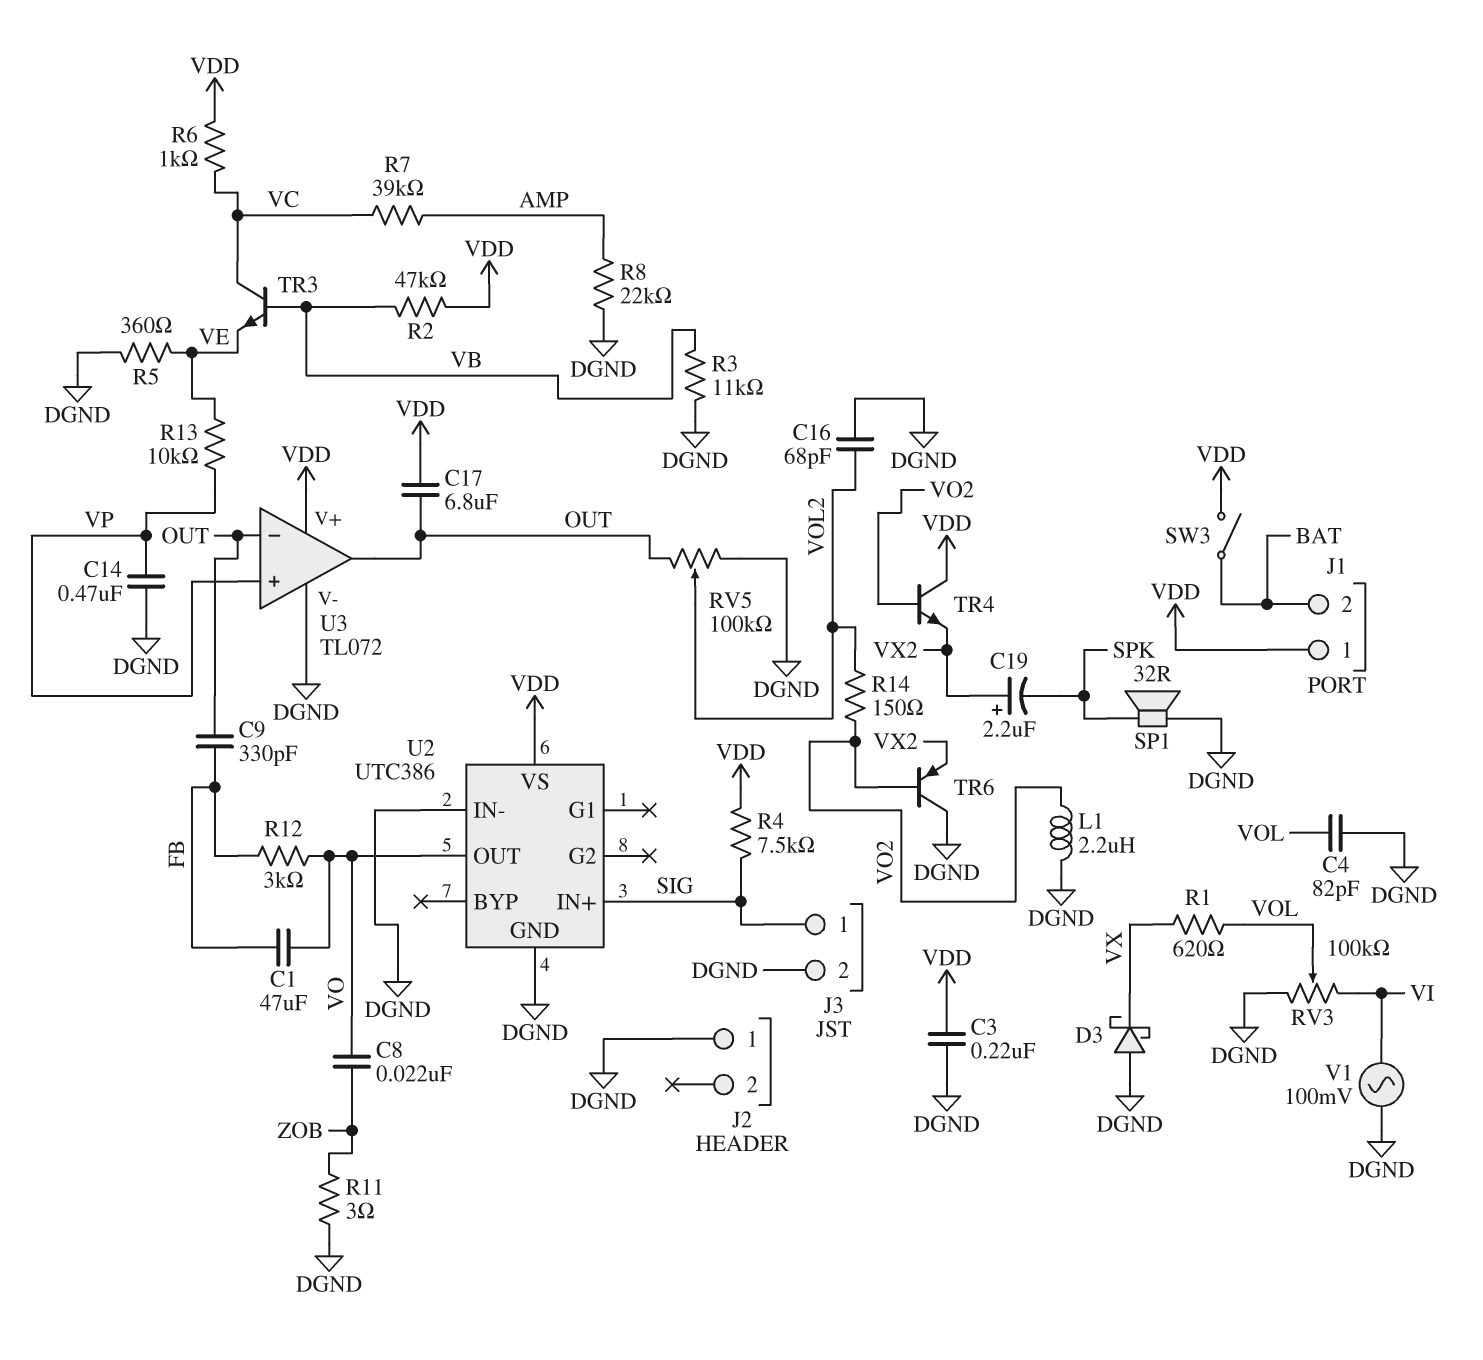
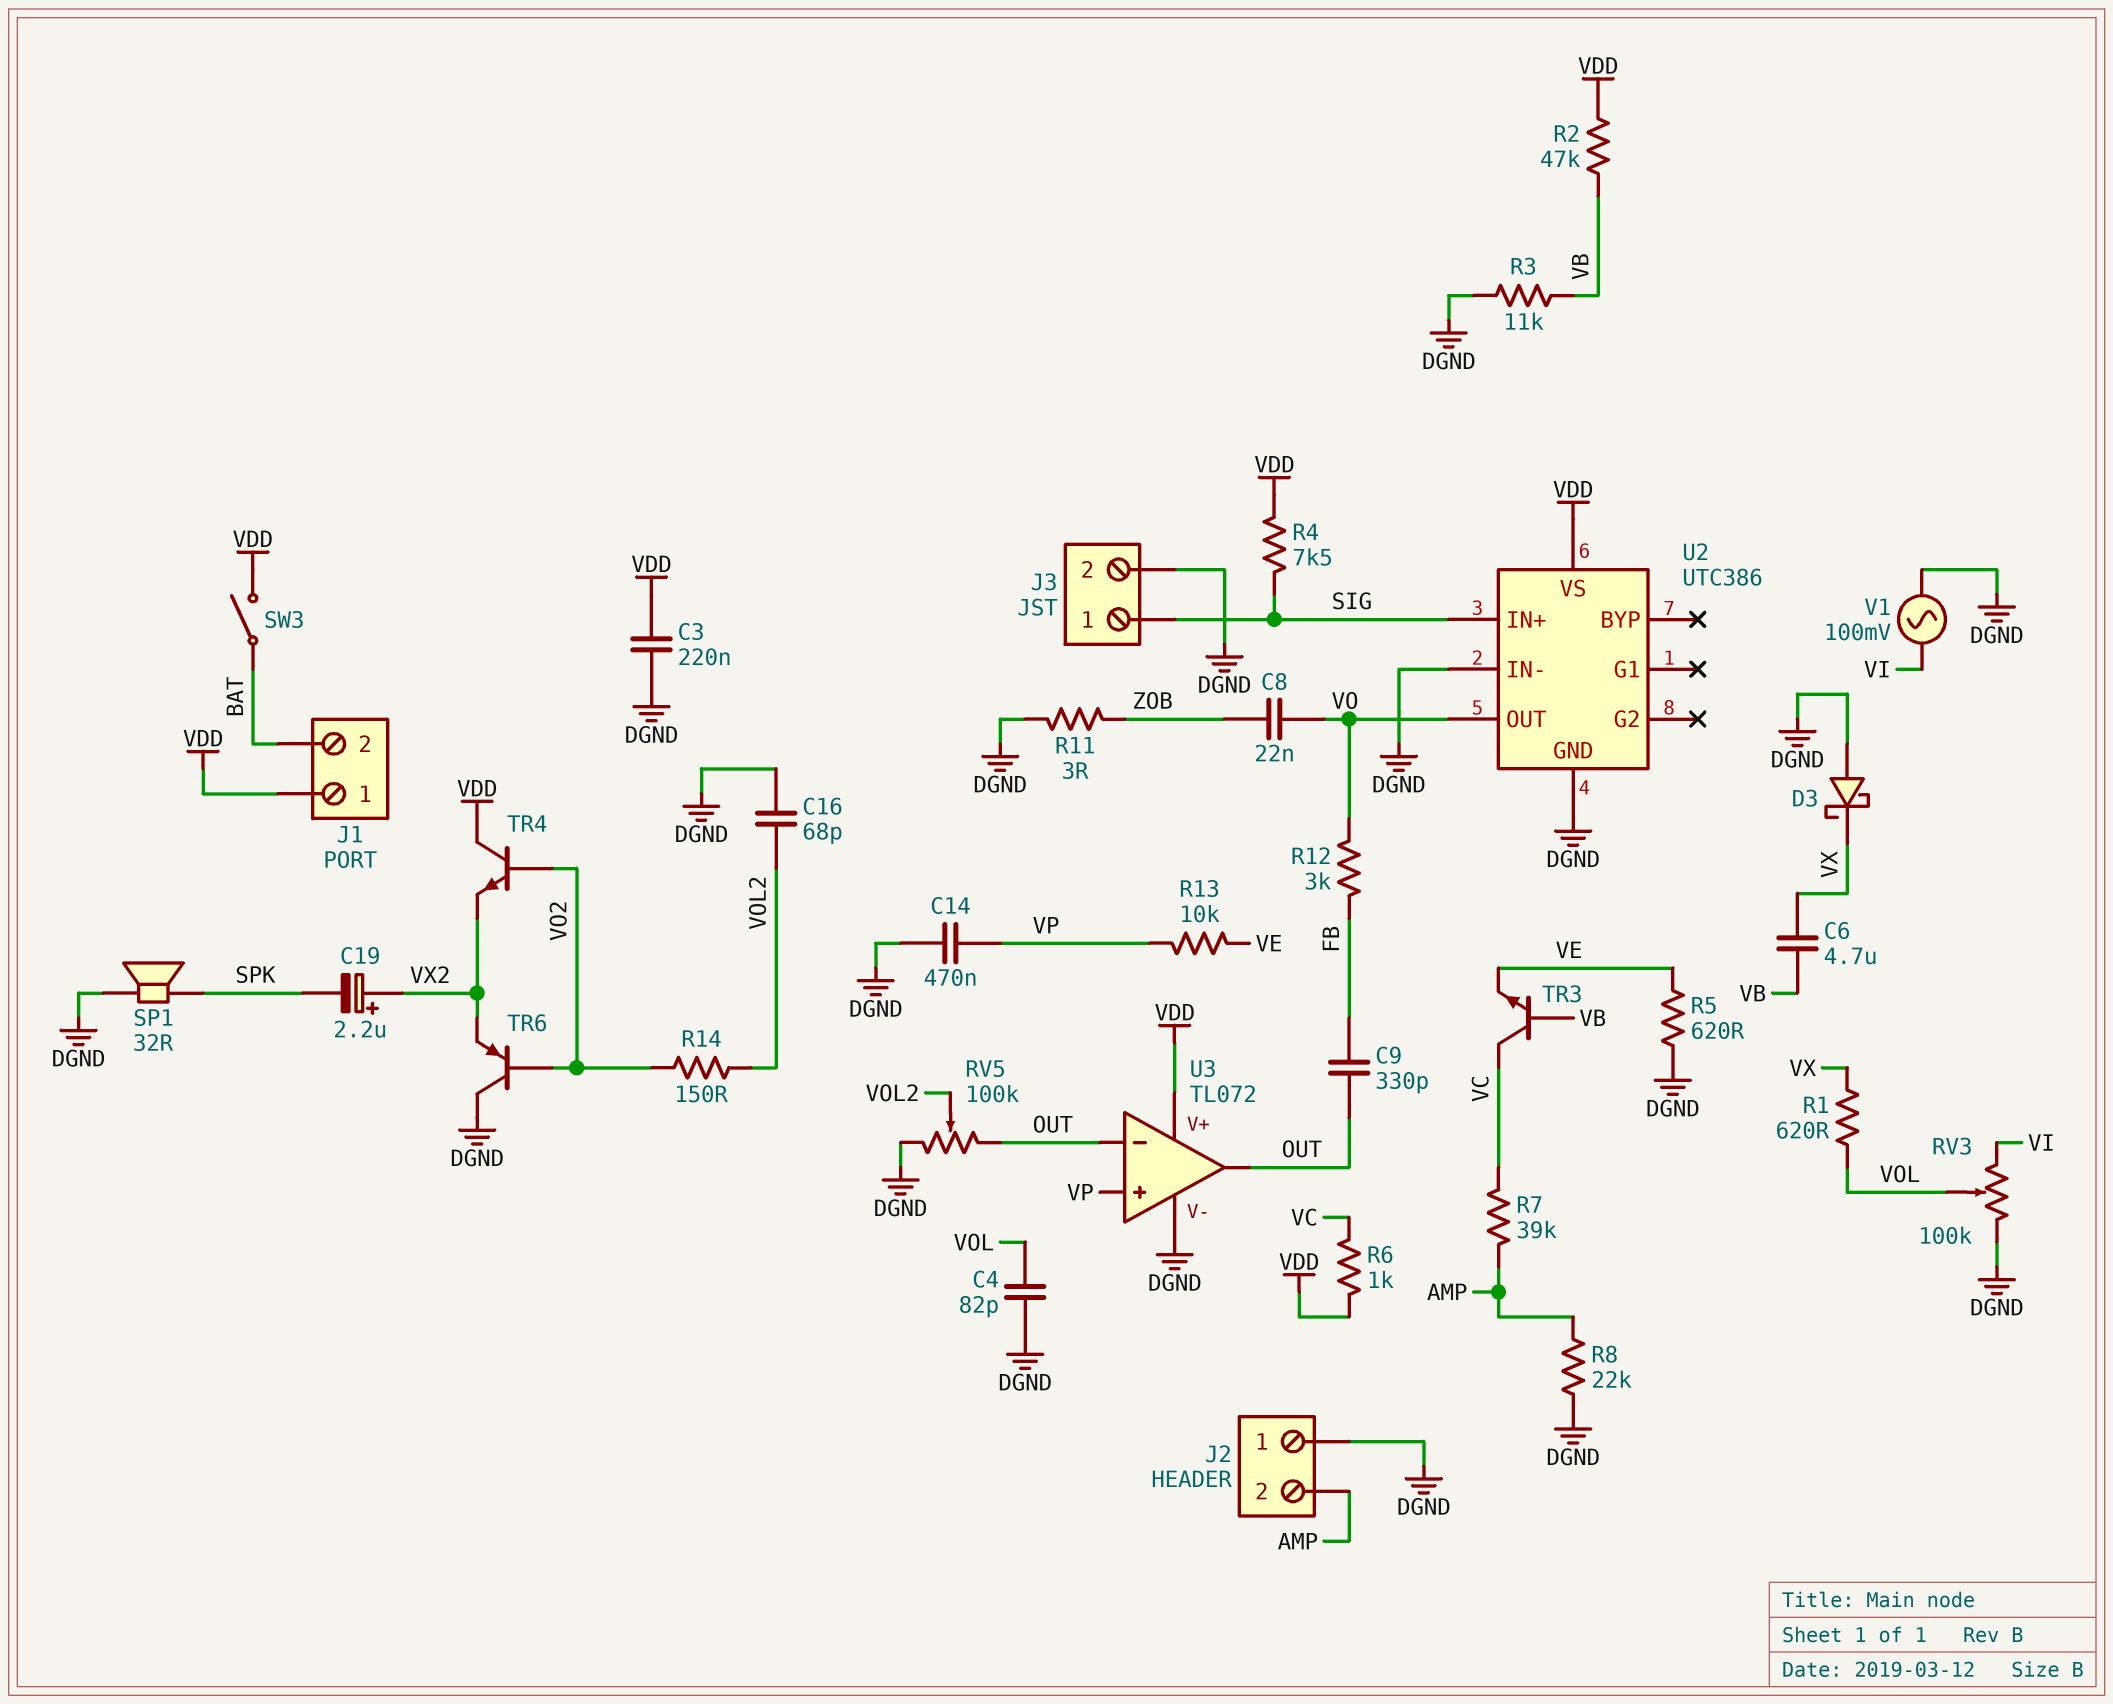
C1: 47uF (FB, VO) -> none
C6: none -> 4.7uF (VB, VX)
C17: 6.8uF (OUT, VDD) -> none
J2 pin 2: none -> AMP
L1: 2.2uH (DGND, VO2) -> none
R5: 360 (DGND, VE) -> 620 (DGND, VE)

